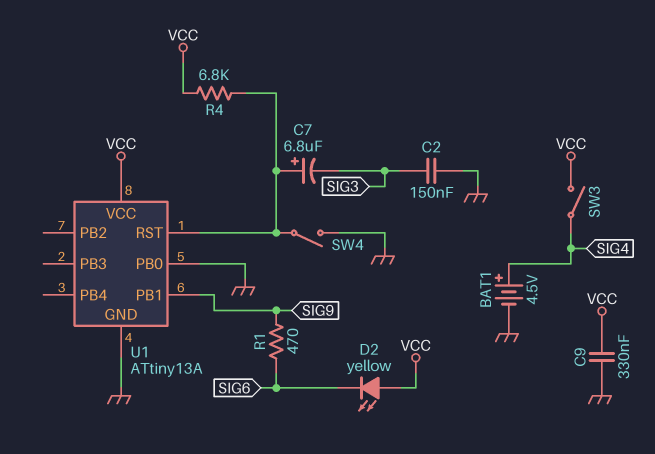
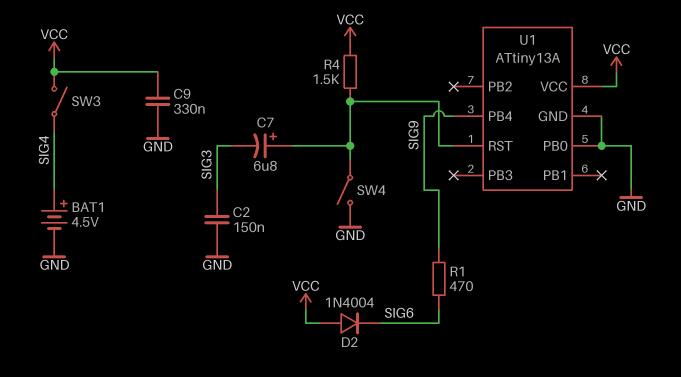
D2: LED yellow (A VCC, K SIG6) -> diode 1N4004 (A VCC, K SIG6)
R4: 6.8k (U1/RST, VCC) -> 1.5k (U1/RST, VCC)
U1 pin PB1: SIG9 -> none
U1 pin PB4: none -> SIG9

